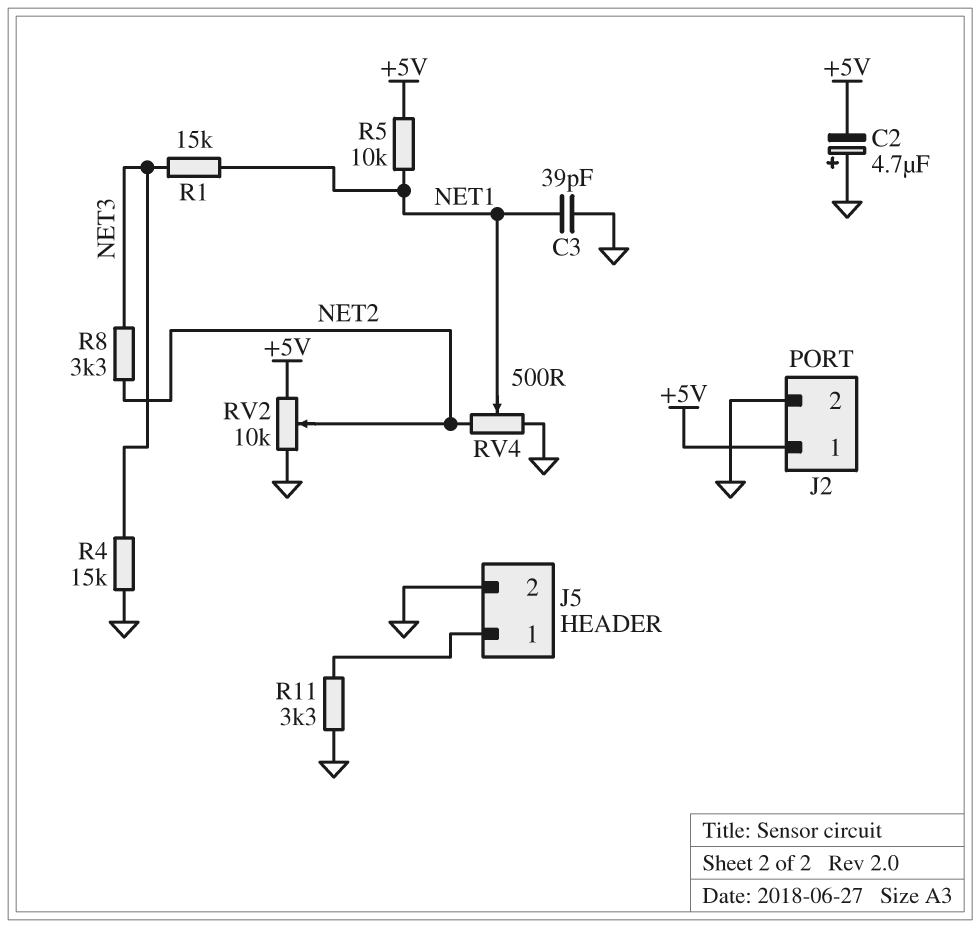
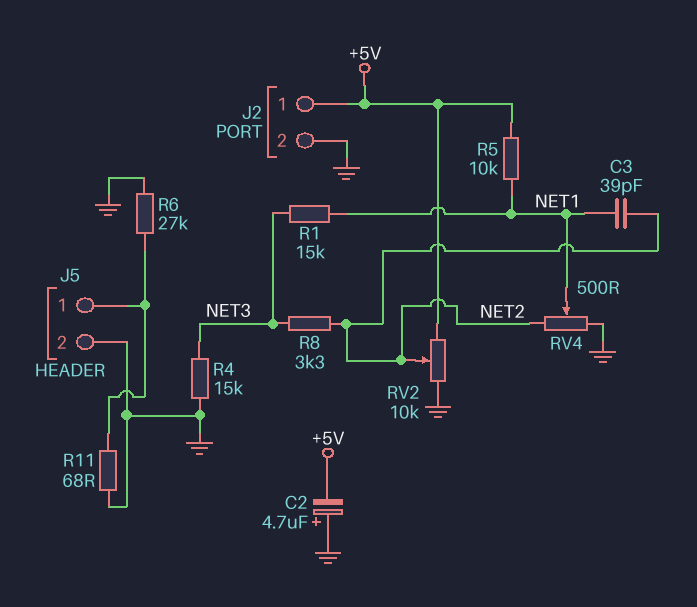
C3: 39pF (GND, NET1) -> 39pF (NET1, NET2)
R6: none -> 27k (GND, J5/1)
R11: 3.3k (GND, J5/1) -> 68 (GND, J5/1)

